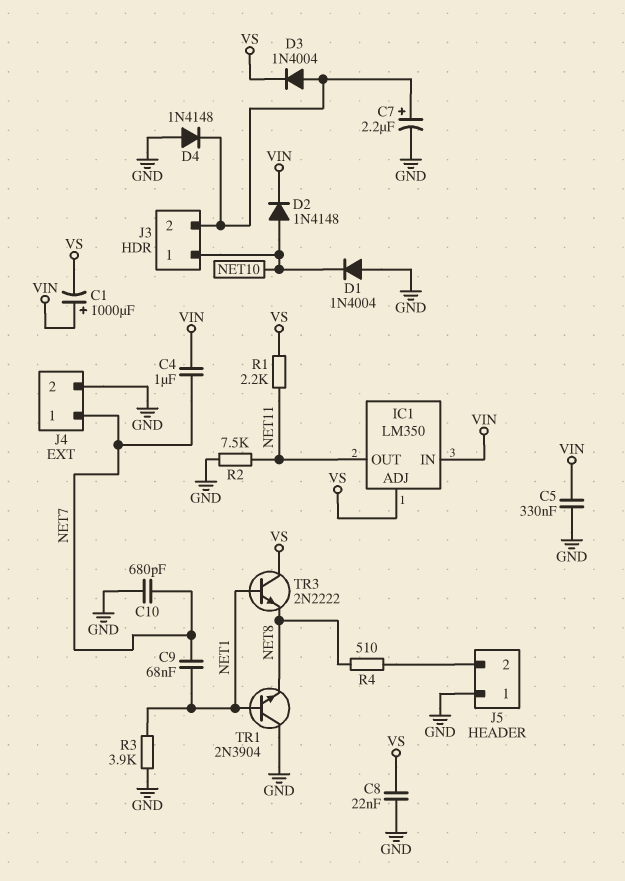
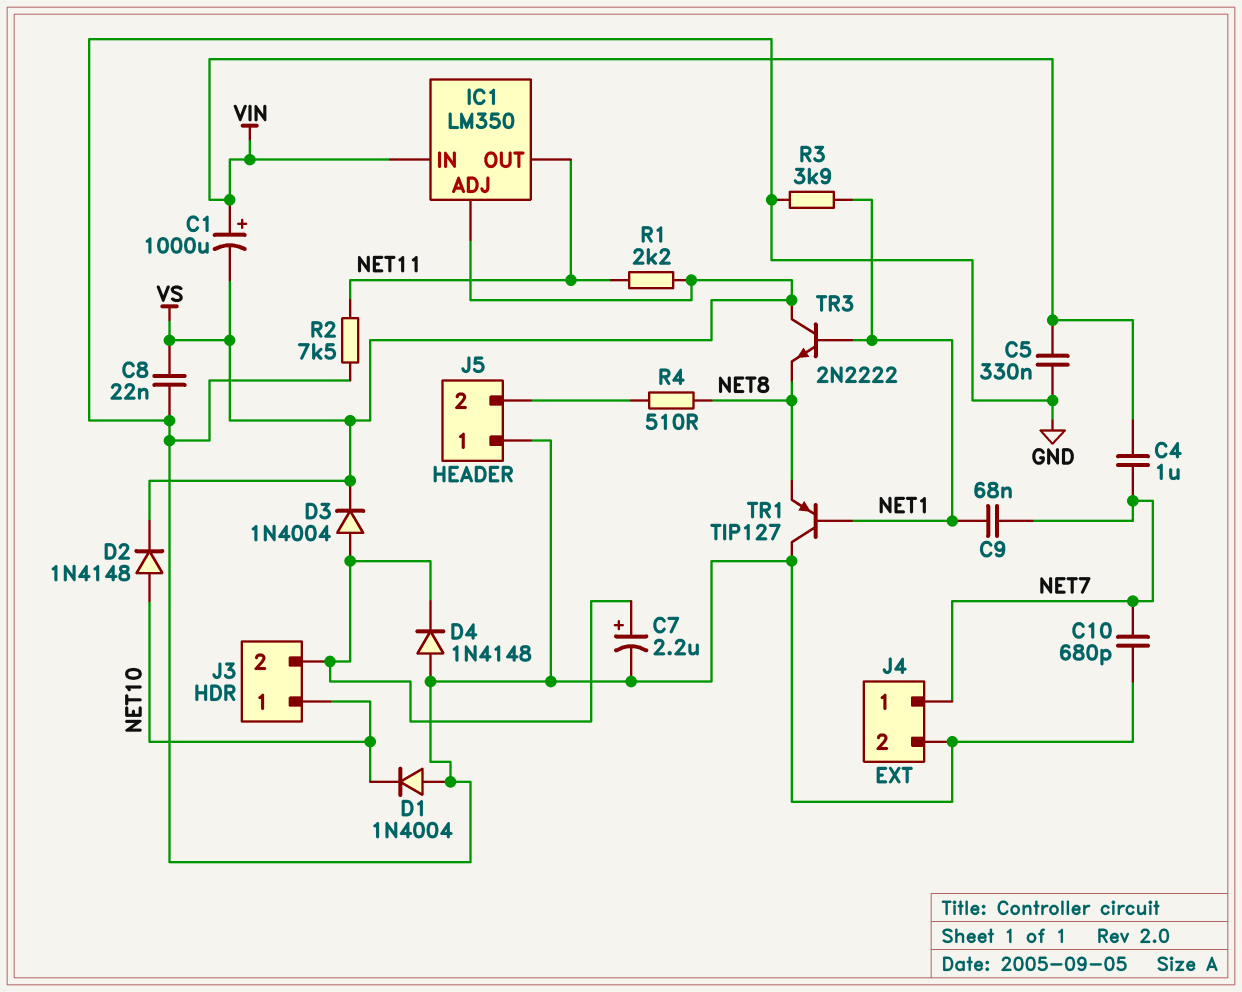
D2: diode 1N4148 (A NET10, K VIN) -> diode 1N4148 (A NET10, K VS)
TR1: NPN 2N3904 (B NET1, C GND, E NET8) -> PNP TIP127 (B NET1, C GND, E NET8)

